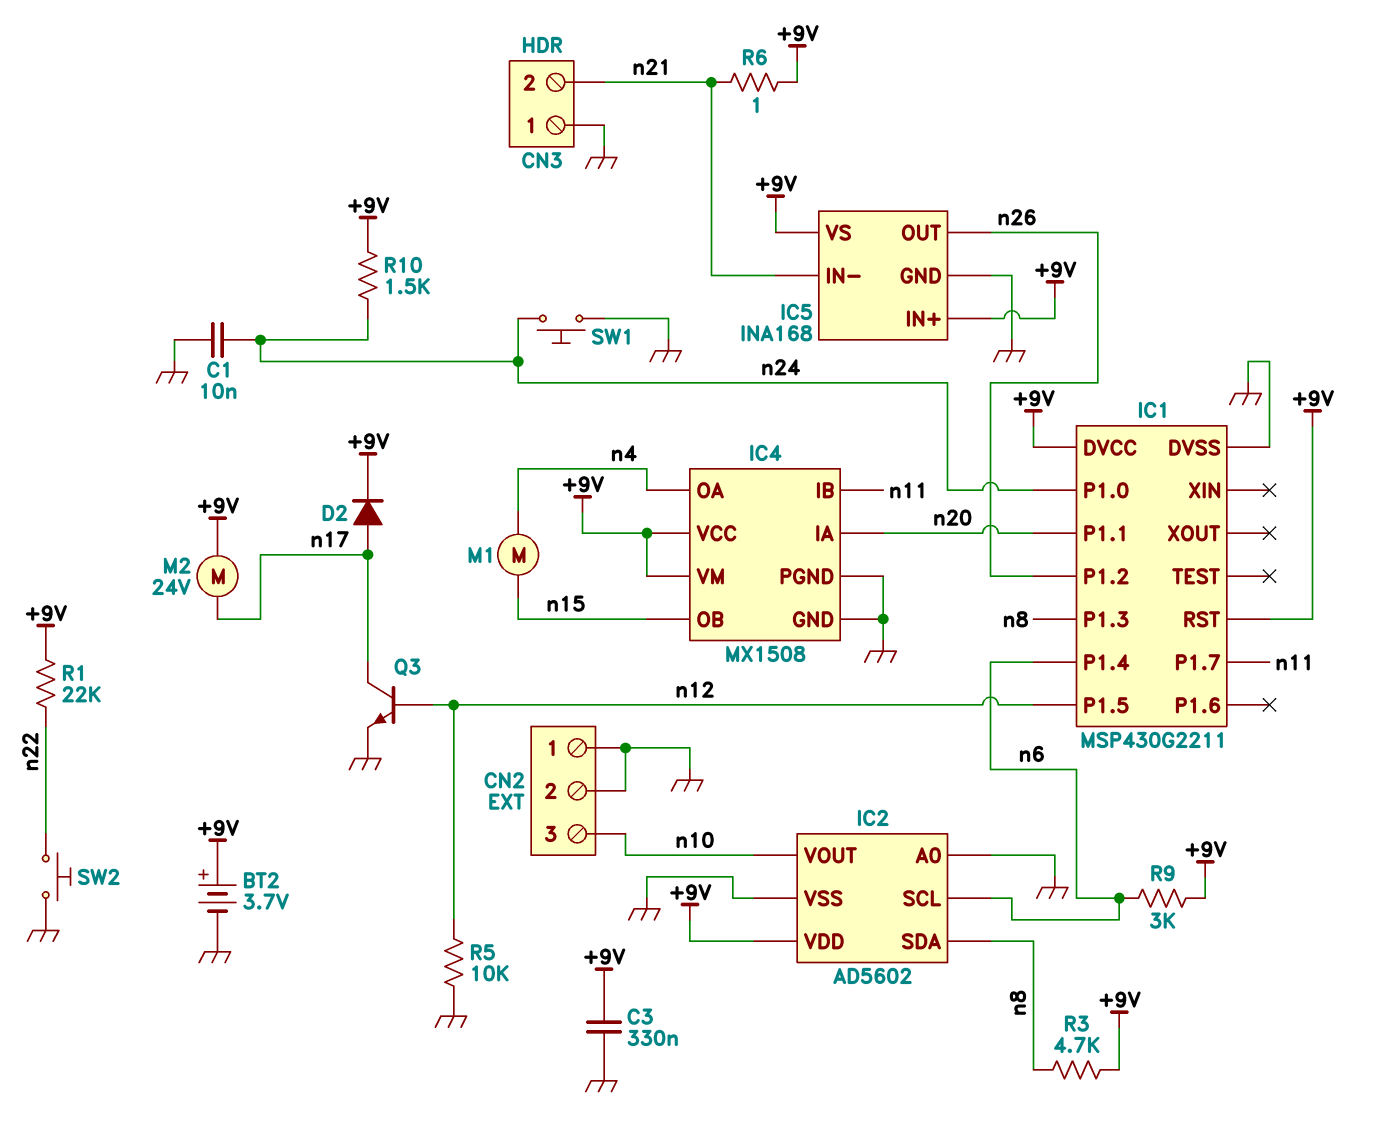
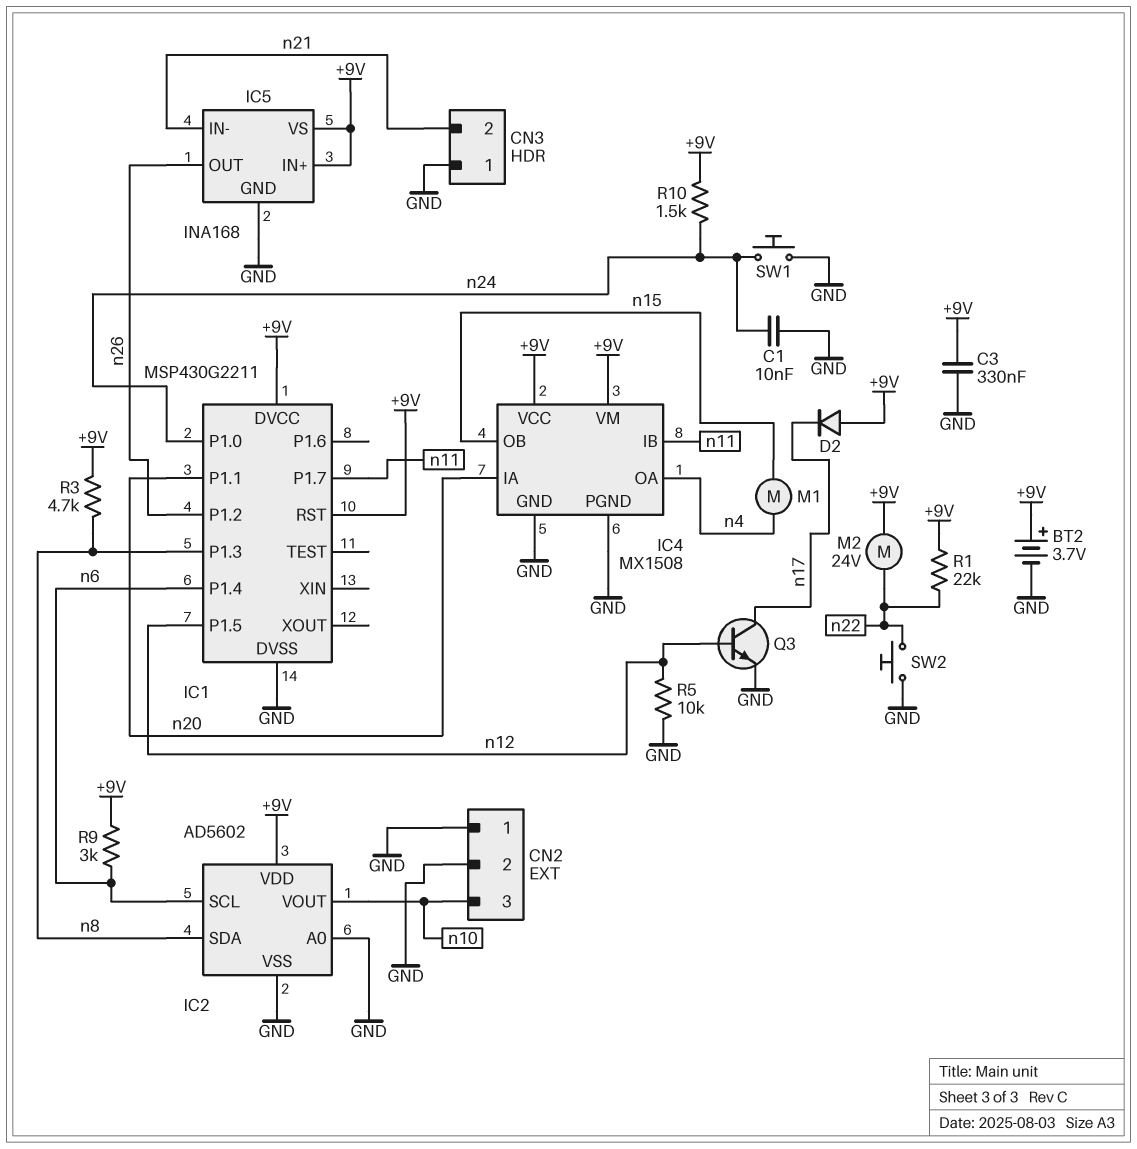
D2: diode (A n17, K +9V) -> diode (A +9V, K n17)
M2: motor 24V (+9V, n17) -> motor 24V (+9V, n22)
R6: 1 (+9V, n21) -> none

